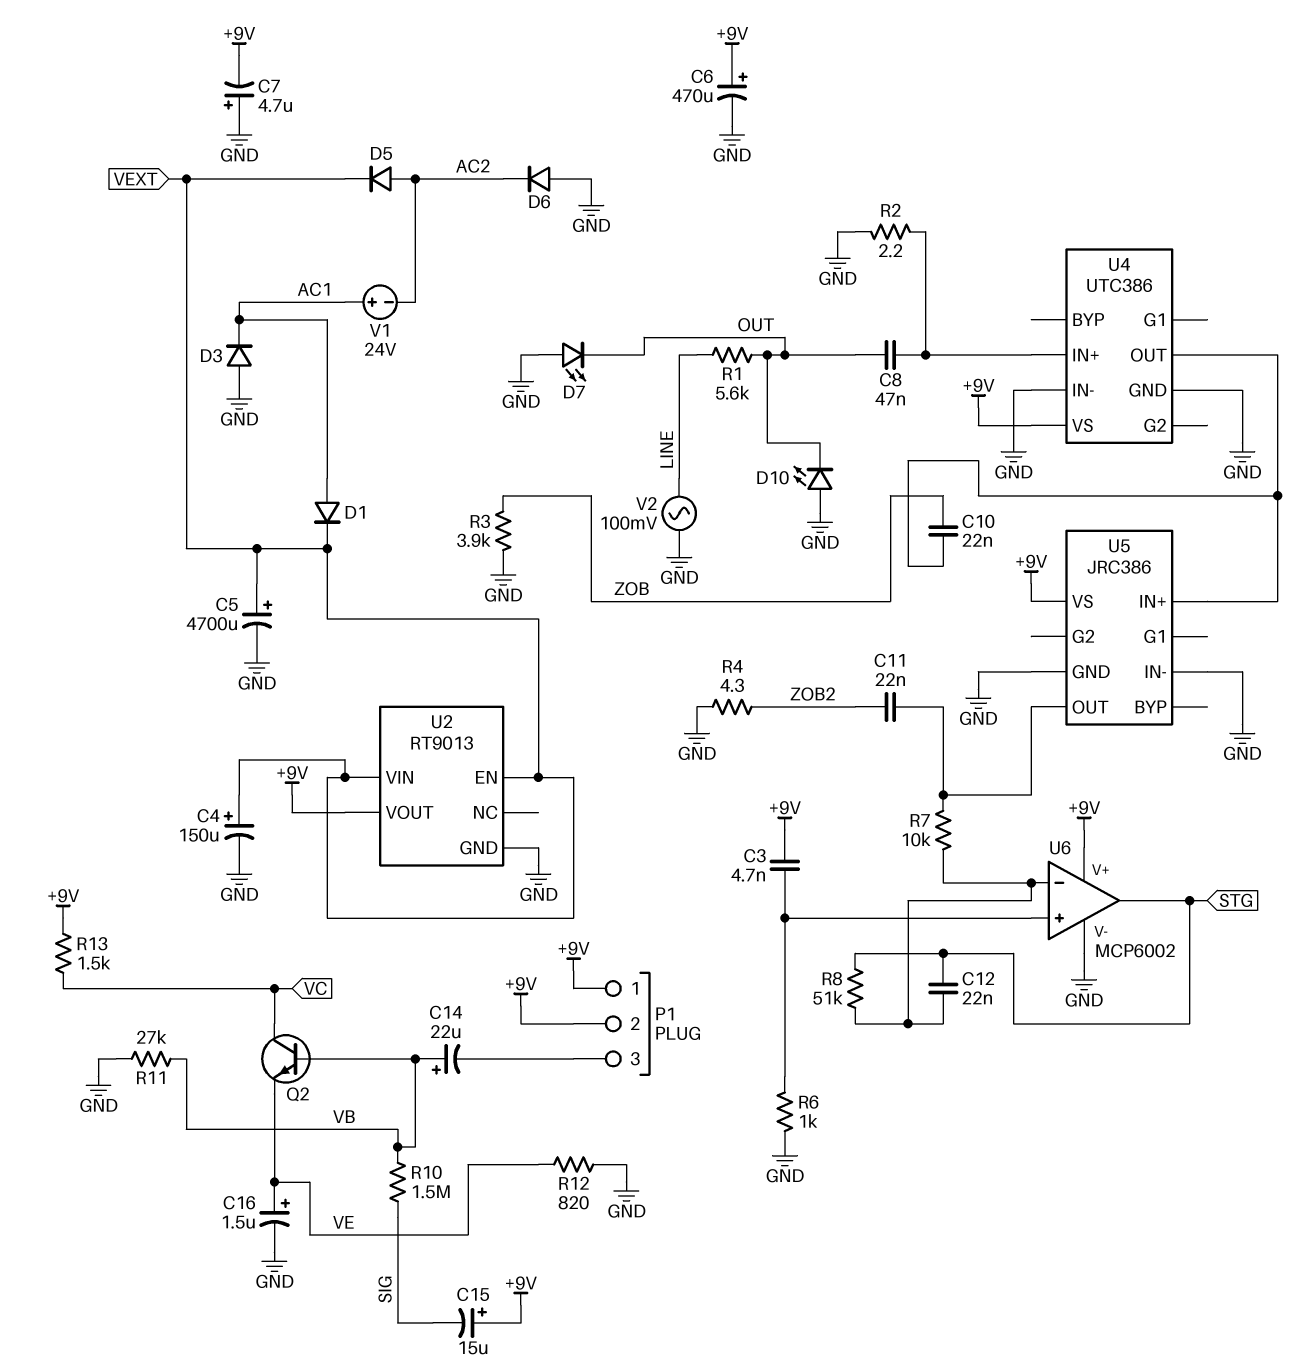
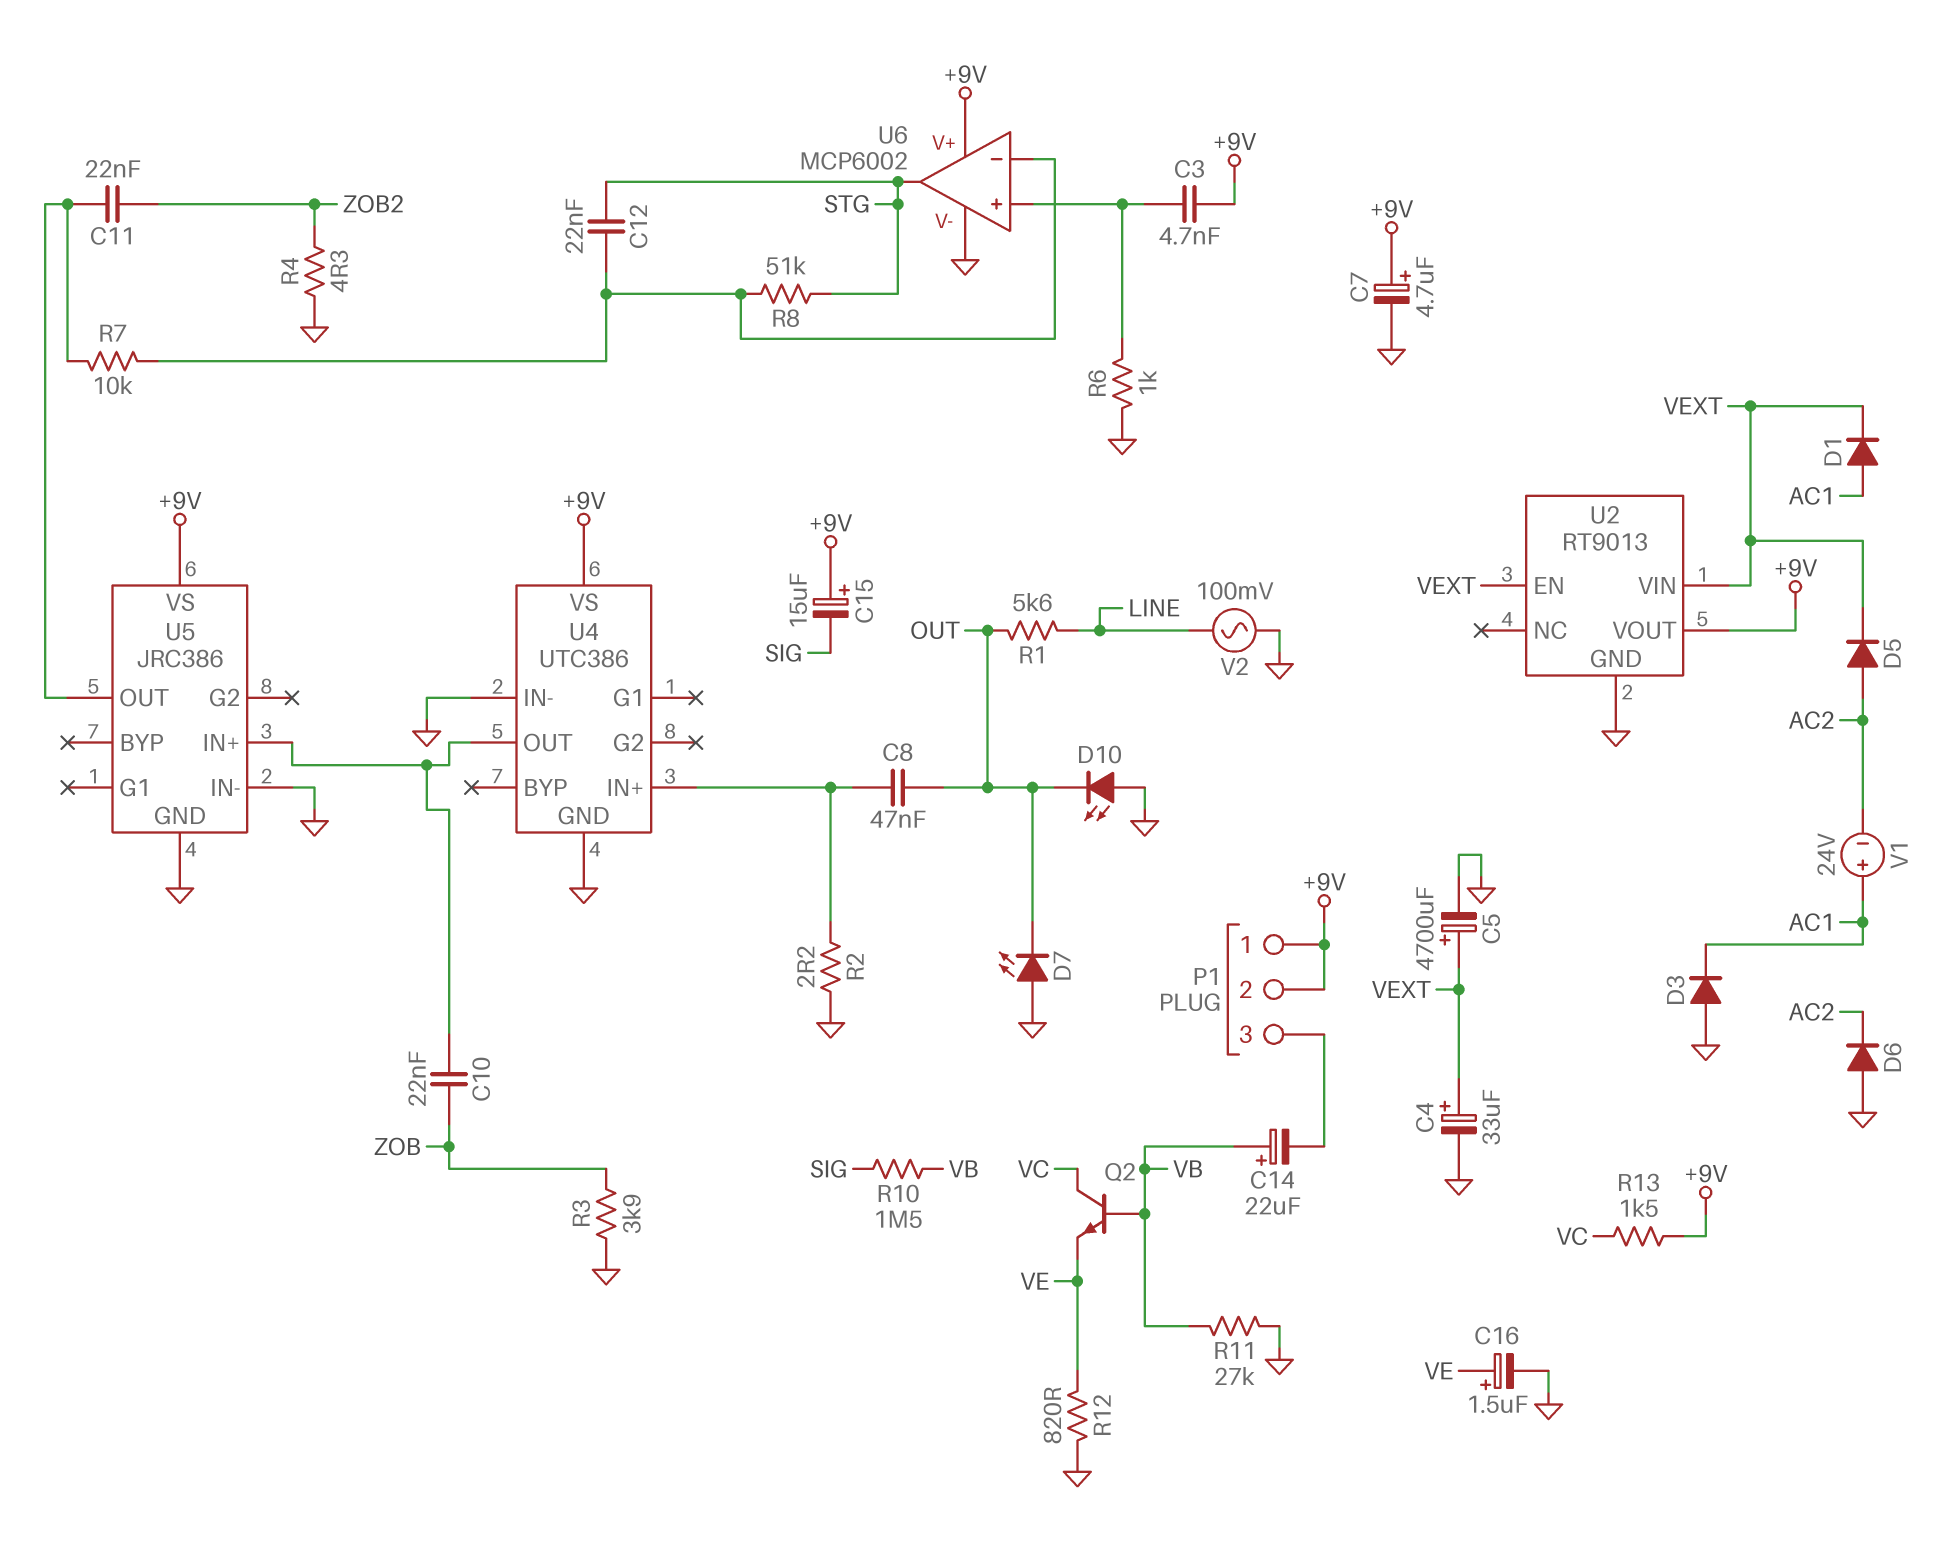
C4: 150uF (plus VEXT, minus GND) -> 33uF (plus VEXT, minus GND)
C6: 470uF (plus +9V, minus GND) -> none
C7: 4.7uF (plus GND, minus +9V) -> 4.7uF (plus +9V, minus GND)

